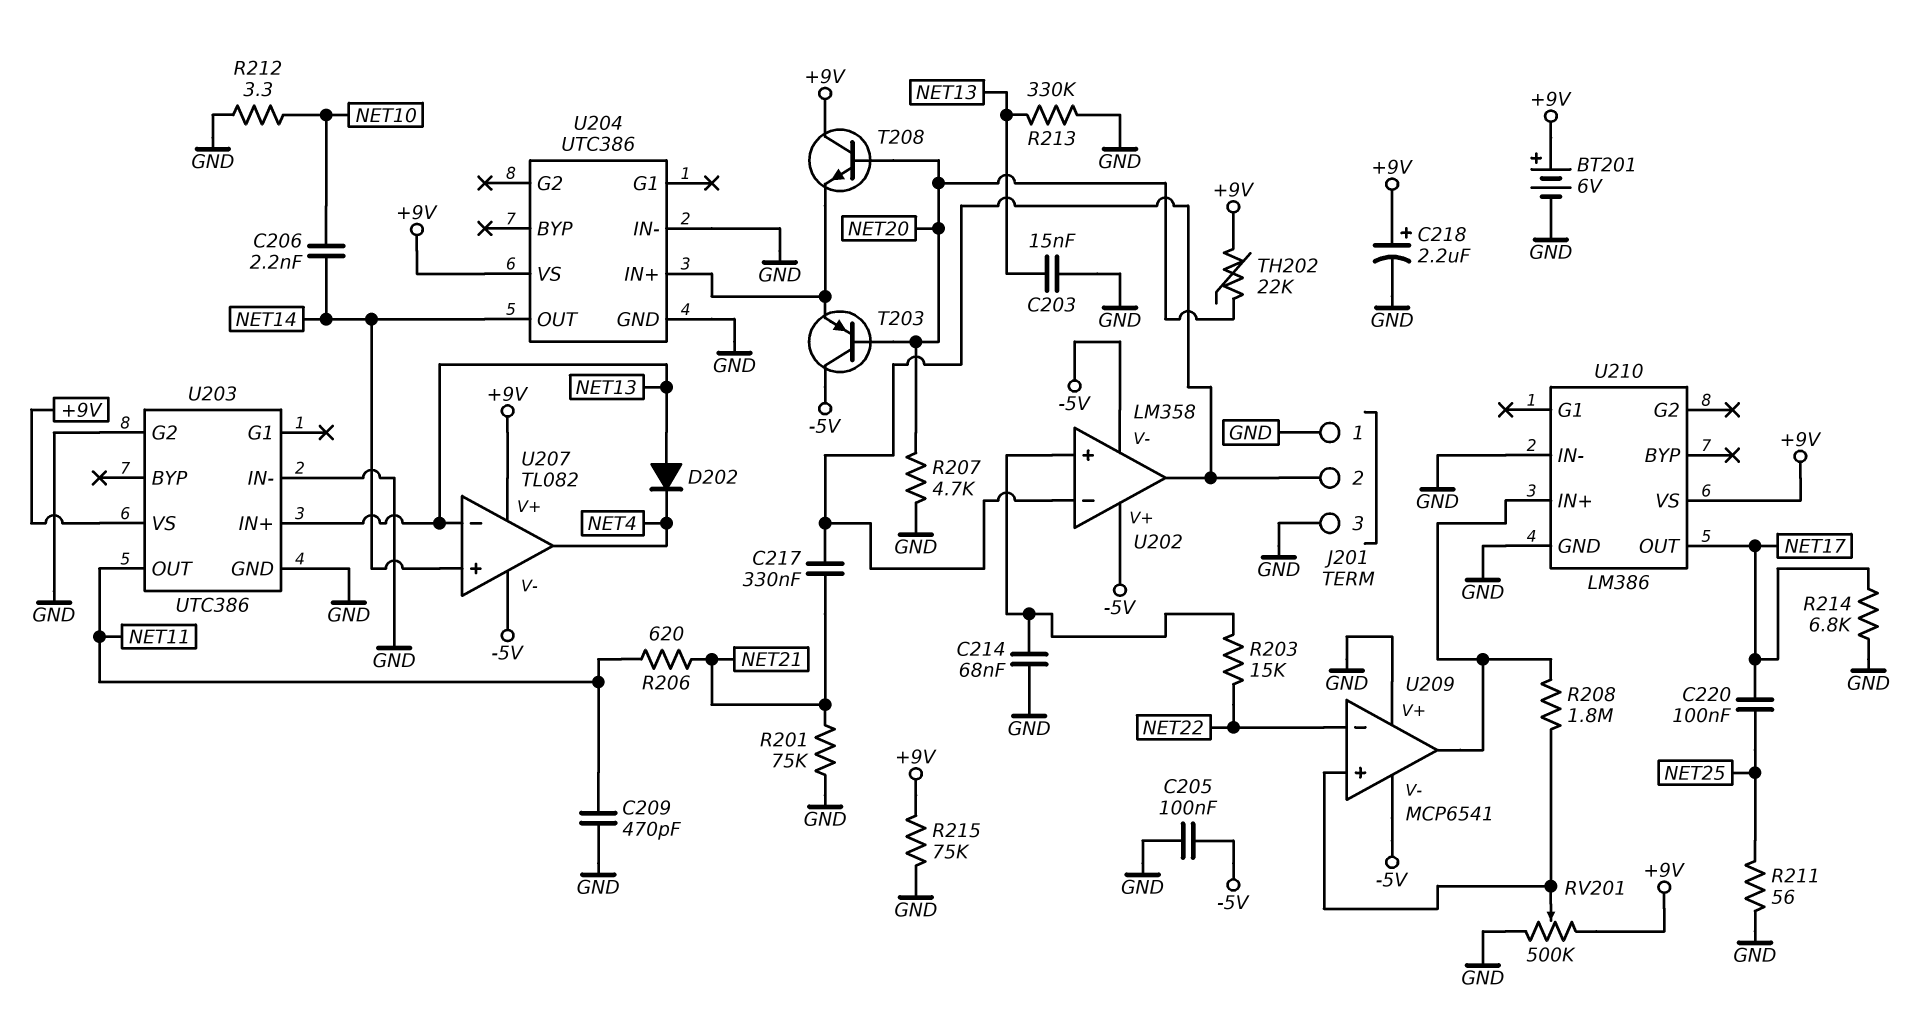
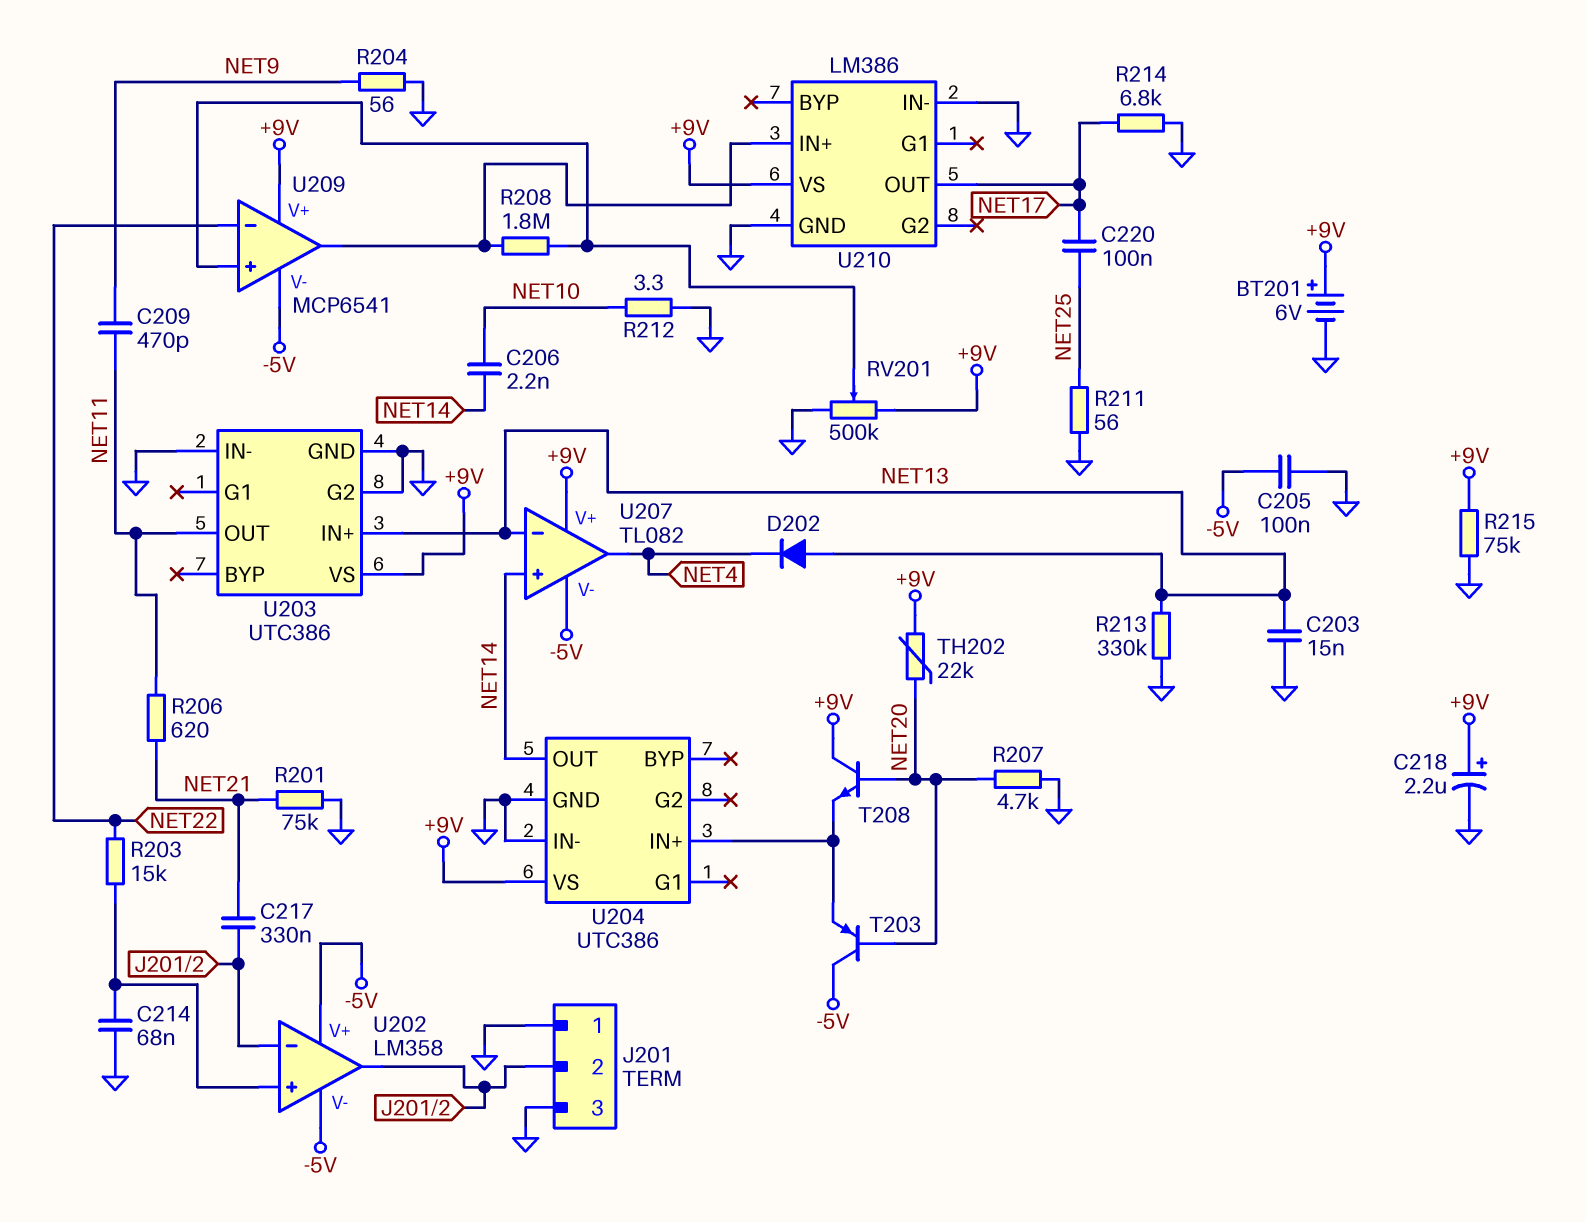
C209: 470pF (GND, NET11) -> 470pF (NET9, NET11)
R204: none -> 56 (GND, NET9)
U209 pin V+: GND -> +9V

